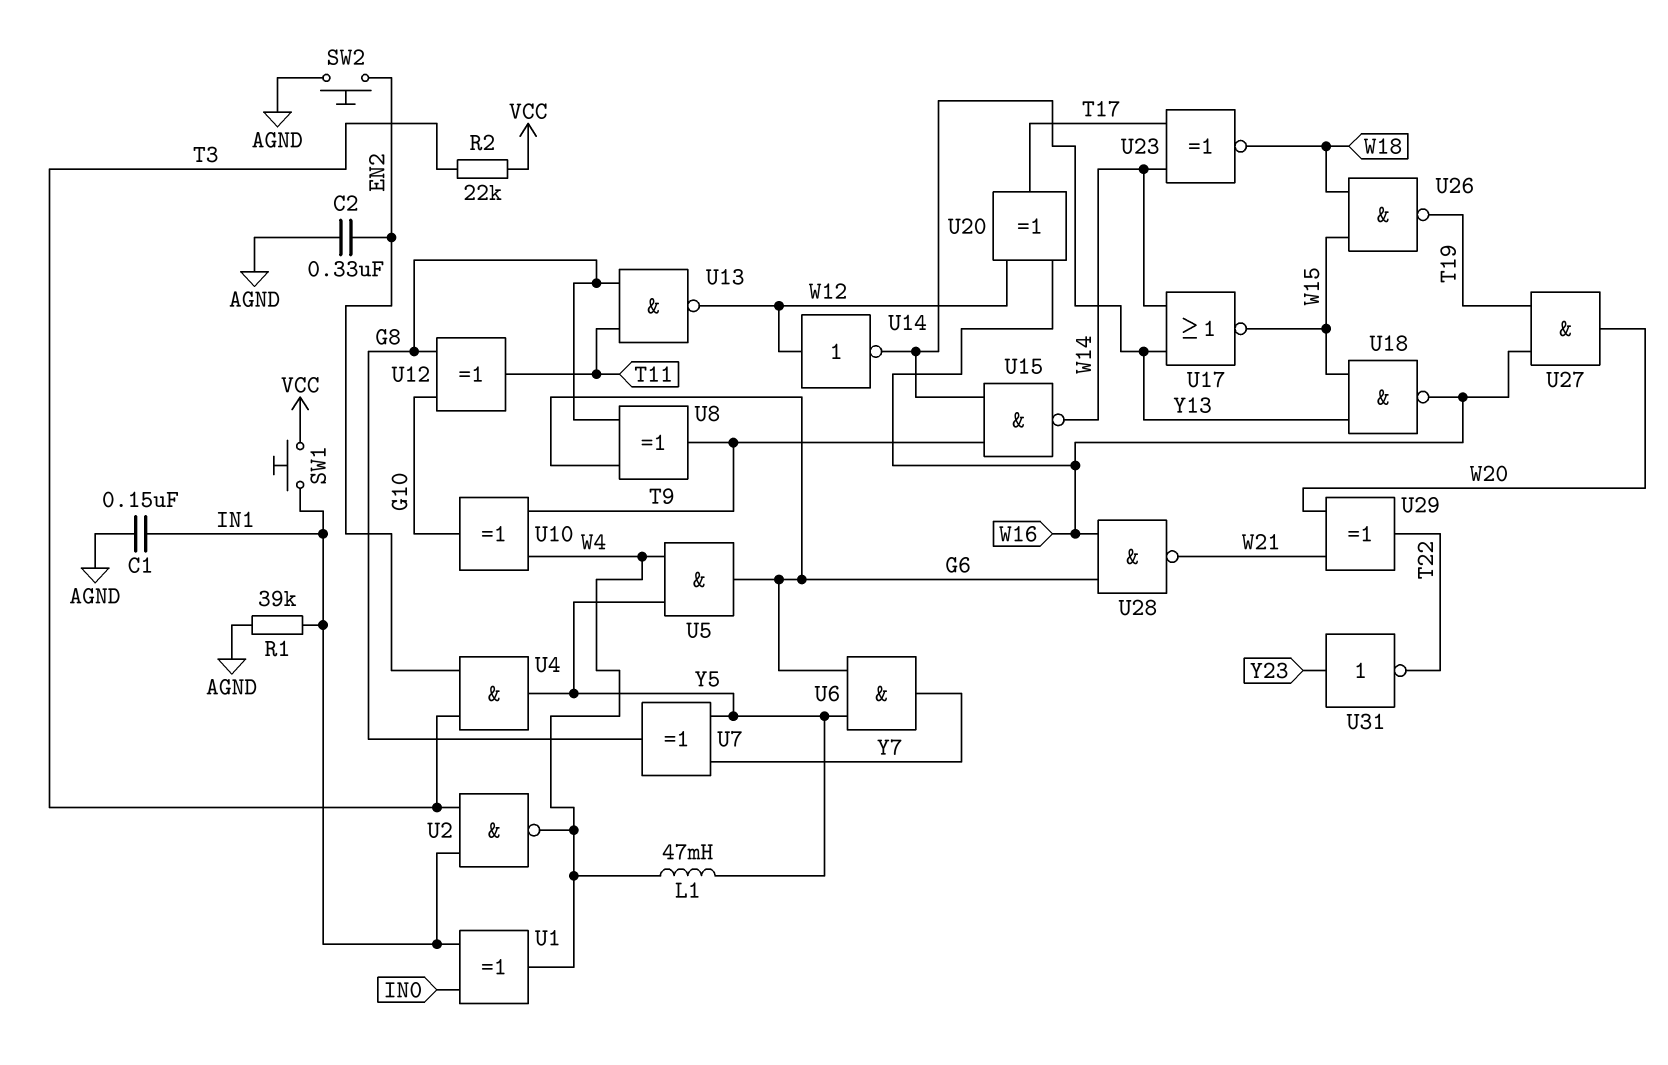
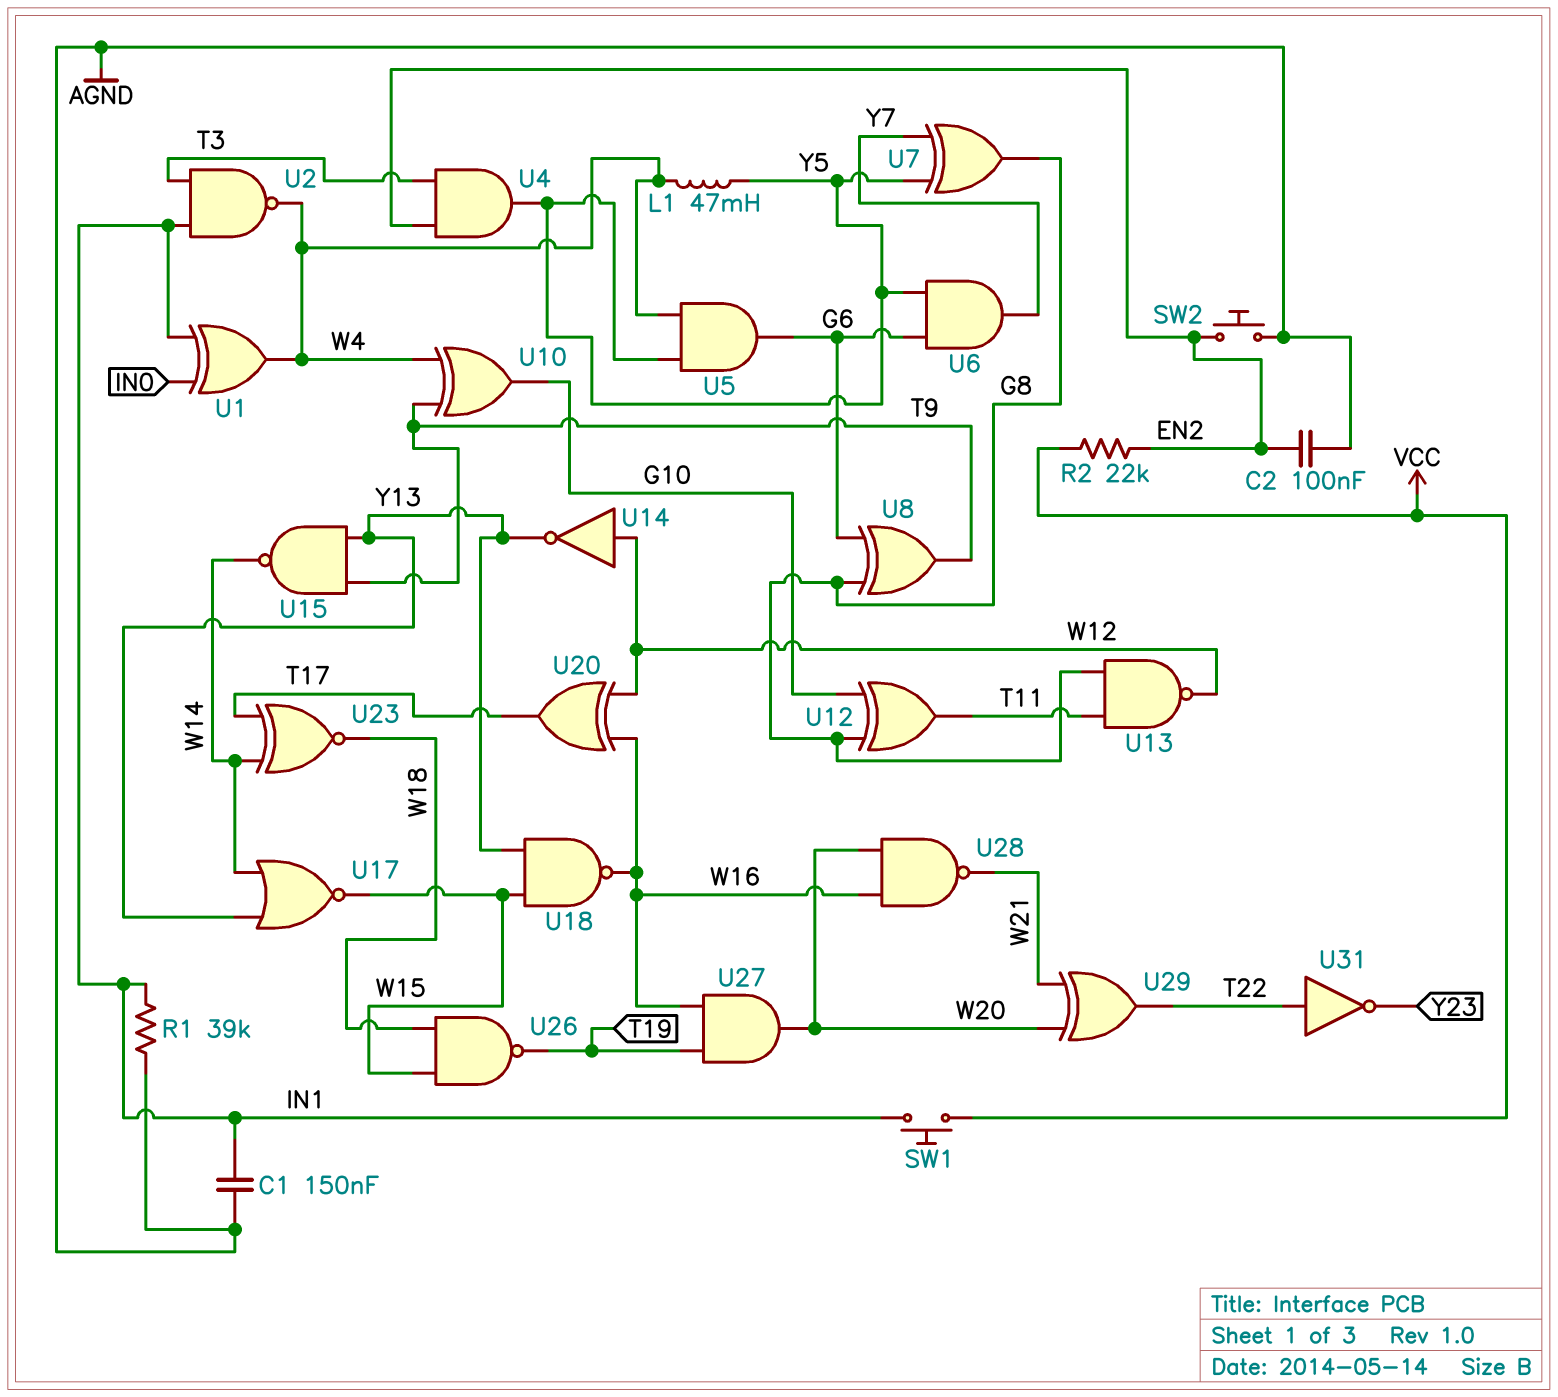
C2: 330nF (AGND, EN2) -> 100nF (AGND, EN2)
R2: 22k (T3, VCC) -> 22k (EN2, VCC)
U28: NAND (in G6, in W16, out W21) -> NAND (in W16, in W20, out W21)
U31: NOT (in Y23, out T22) -> NOT (in T22, out Y23)

